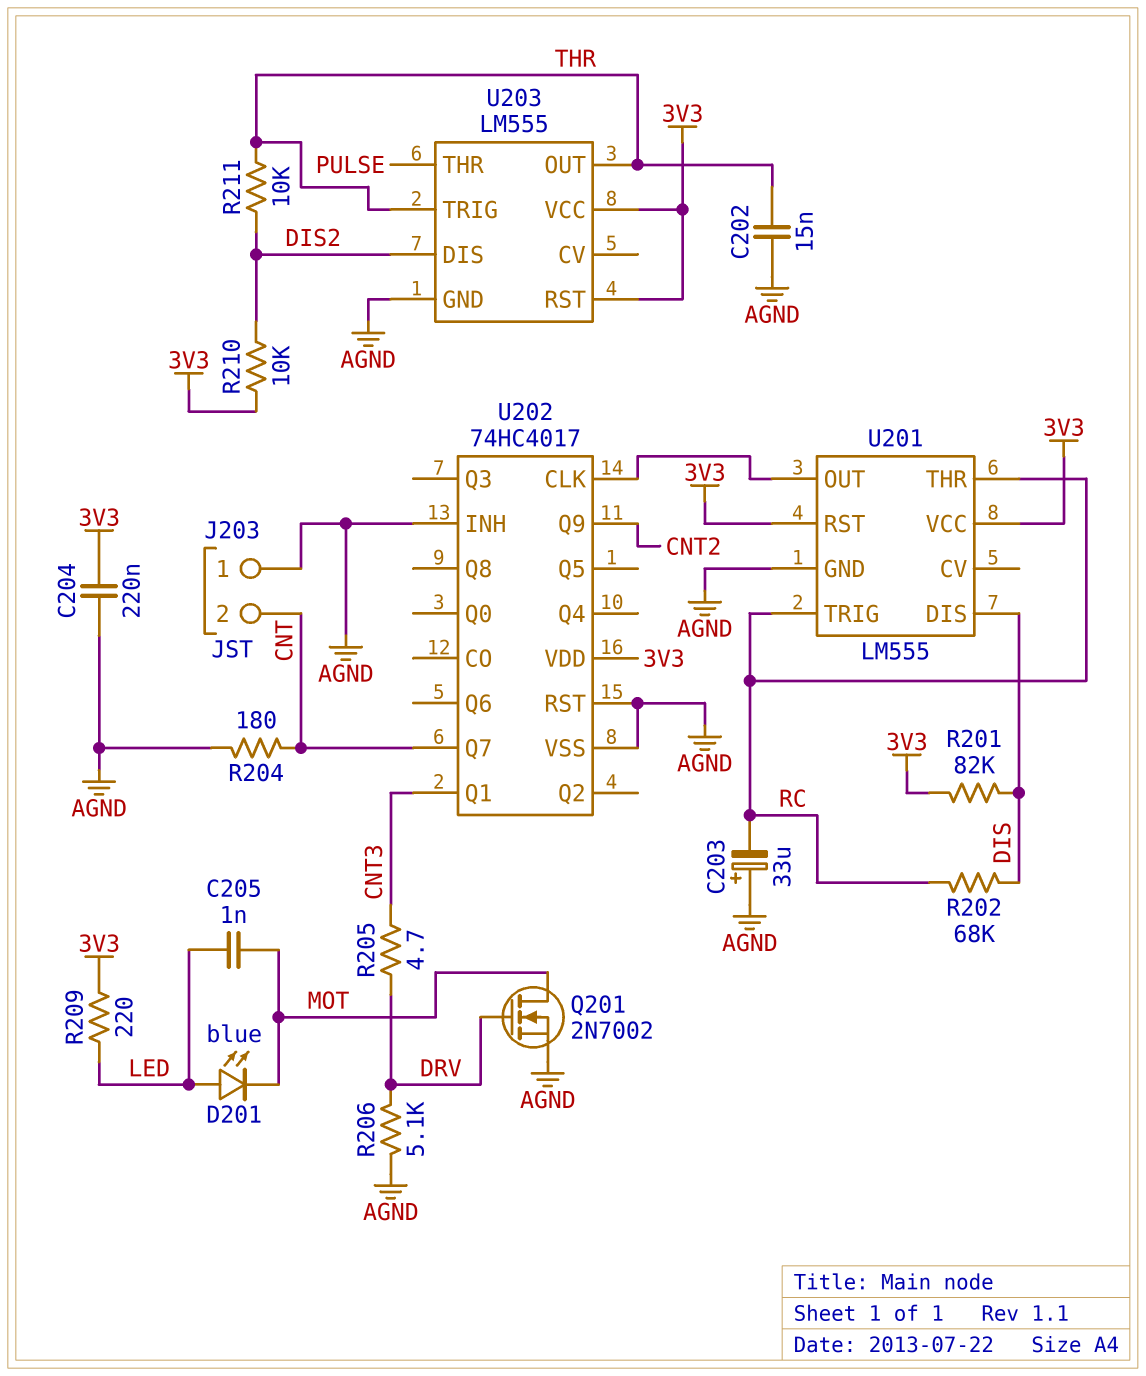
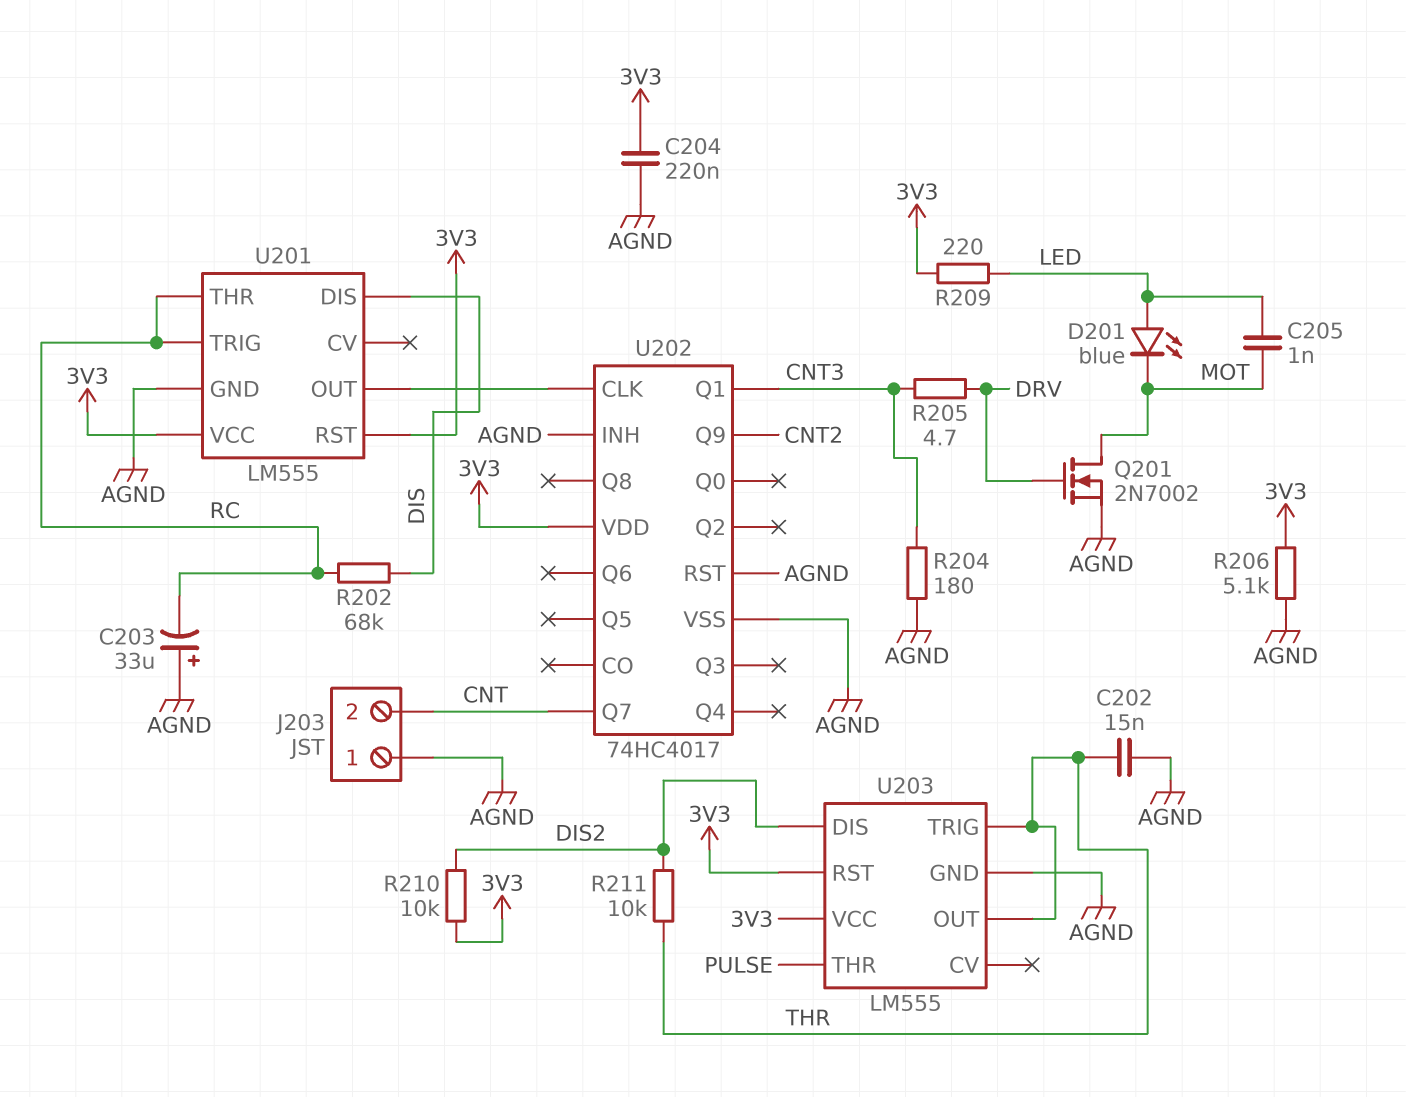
R201: 82k (3V3, DIS) -> none
R204: 180 (AGND, CNT) -> 180 (AGND, CNT3)
R206: 5.1k (AGND, DRV) -> 5.1k (3V3, AGND)

